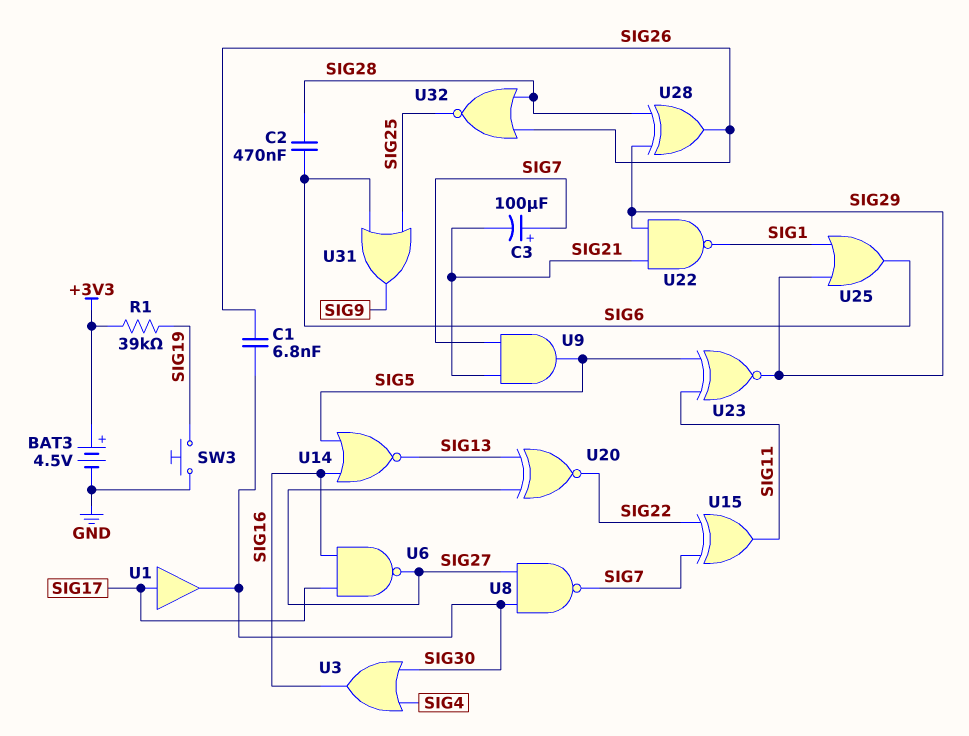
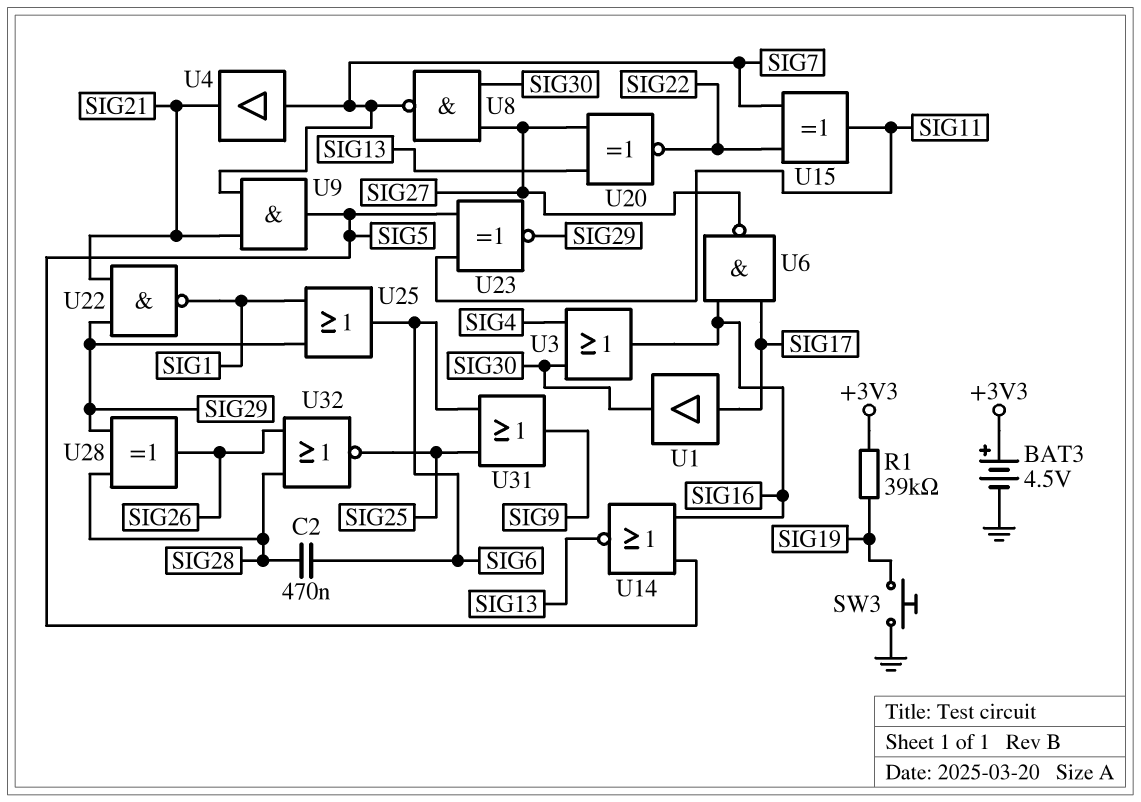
C1: 6.8nF (SIG26, SIG30) -> none
C3: 100uF (plus SIG7, minus SIG21) -> none
U4: none -> buffer (in SIG7, out SIG21)

